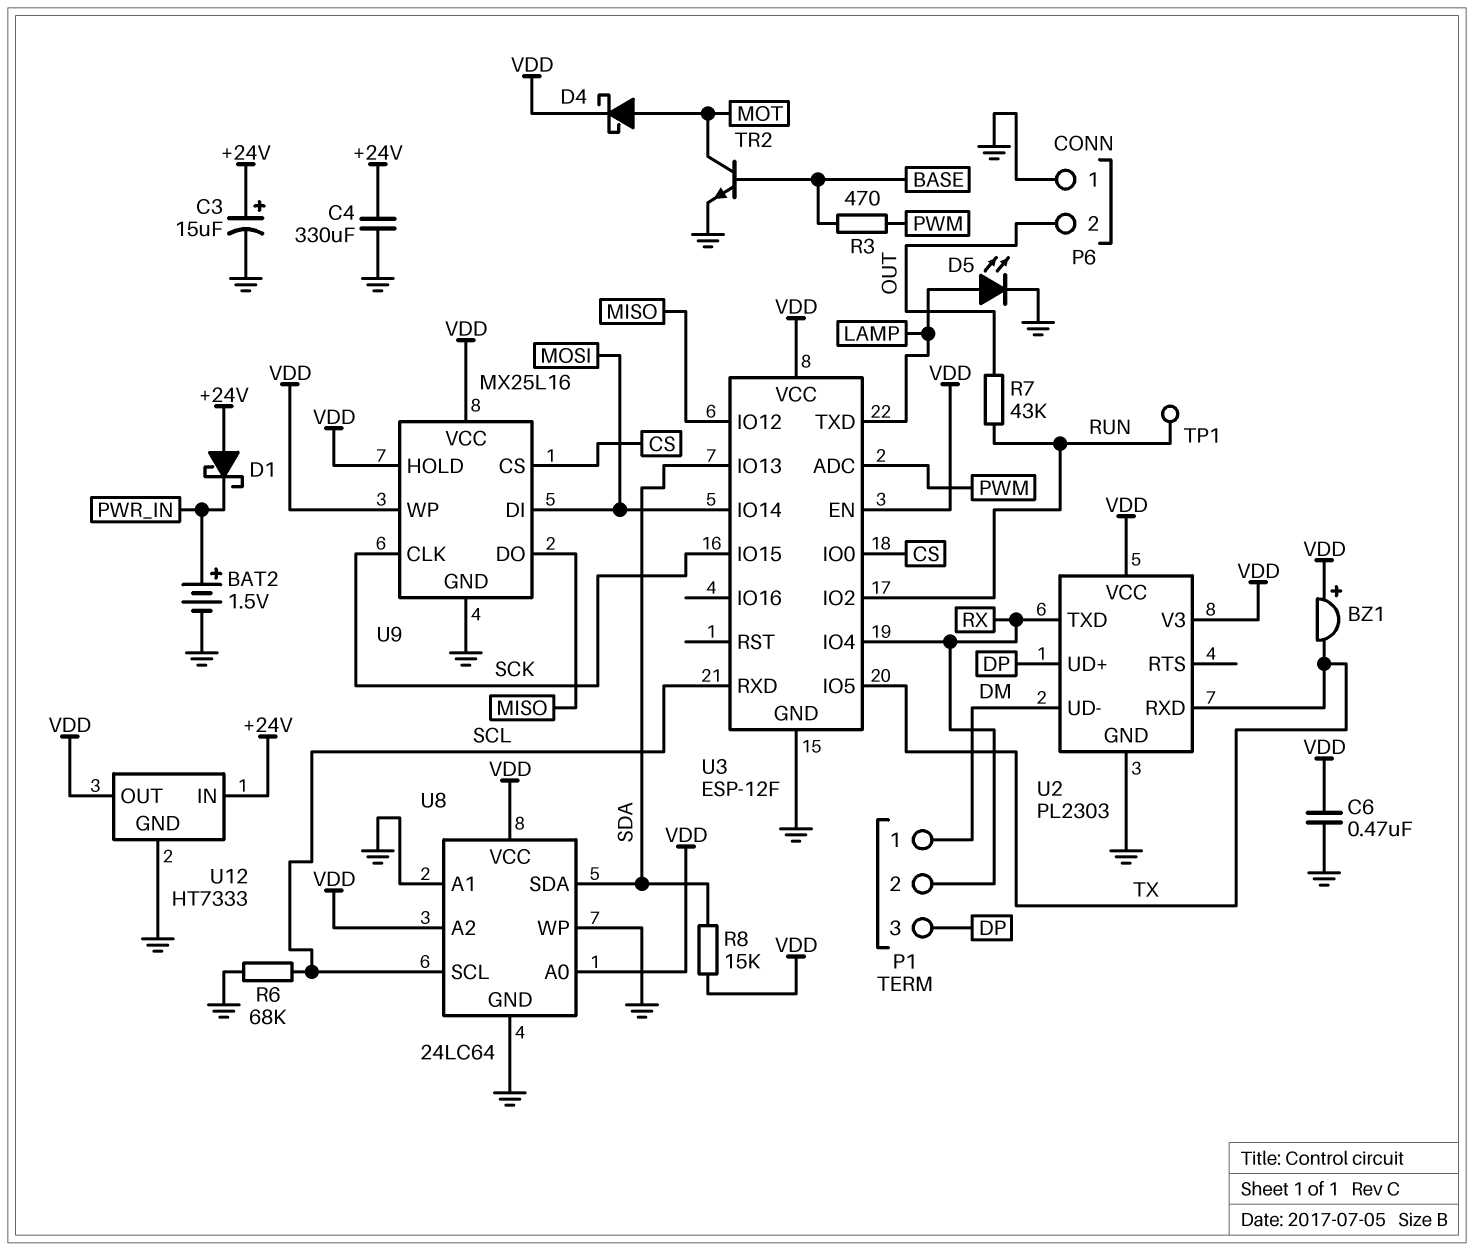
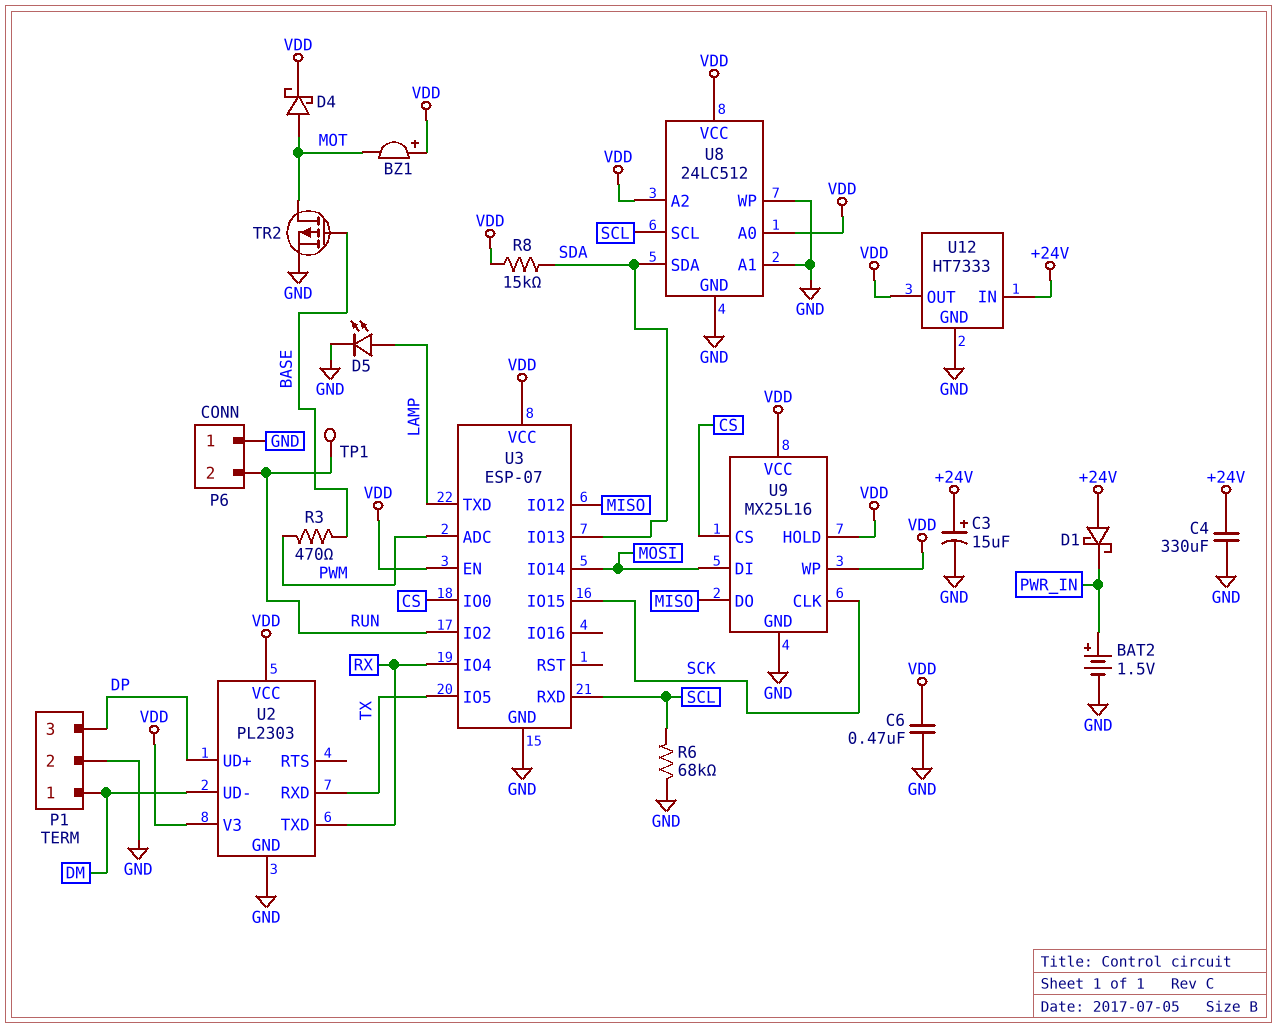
BZ1: buzzer (plus VDD, minus TX) -> buzzer (plus VDD, minus MOT)
P1 pin 2: RX -> GND
P6 pin 2: OUT -> RUN
R7: 43k (OUT, RUN) -> none
TR2: NPN (B BASE, C MOT, E GND) -> PMOS (G BASE, D MOT, S GND)
U3: ESP-12F -> ESP-07
U8: 24LC64 -> 24LC512

